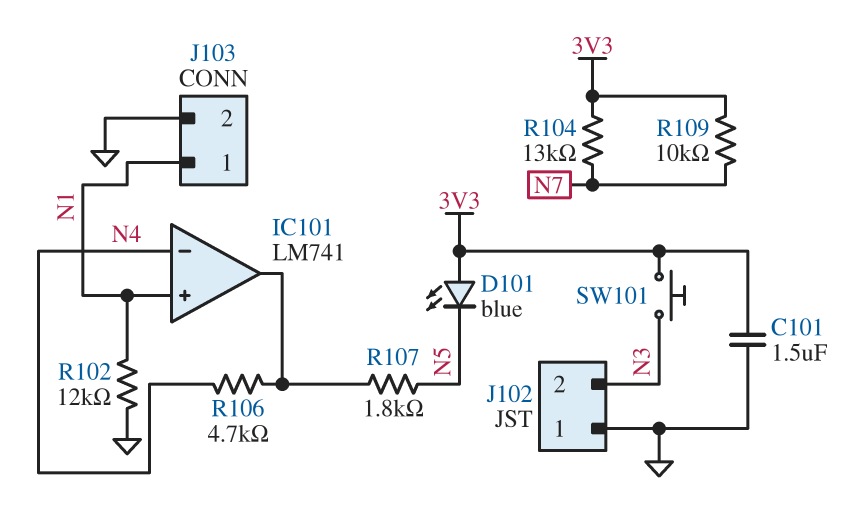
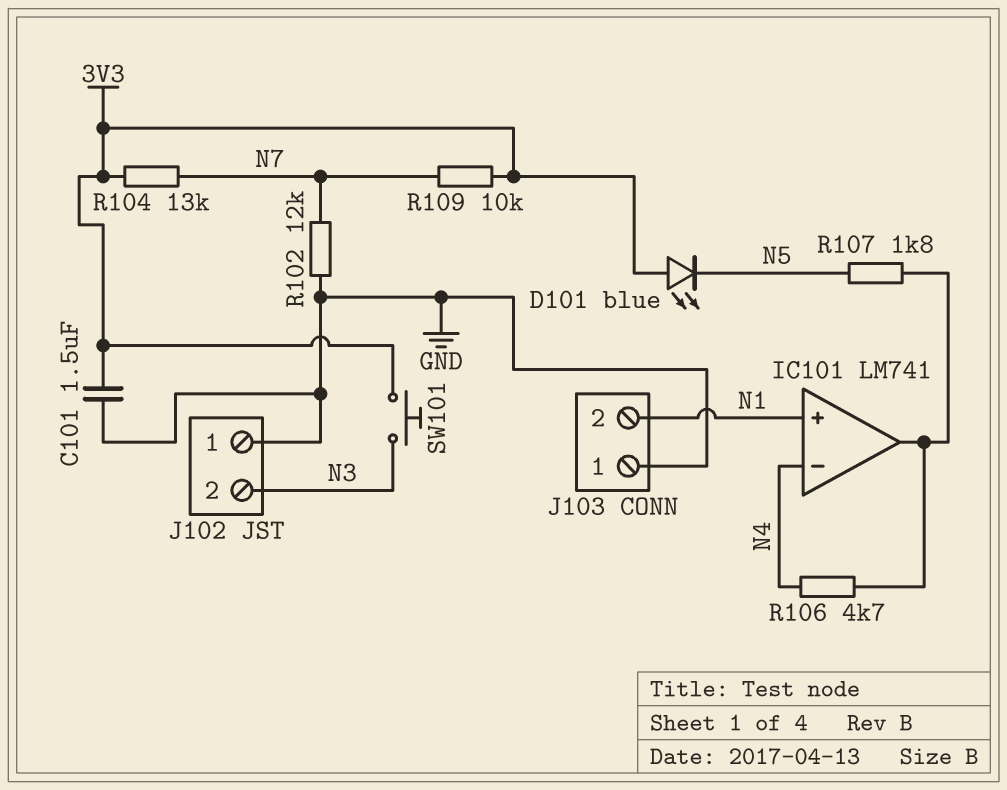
J103 pin 1: N1 -> GND
J103 pin 2: GND -> N1
R102: 12k (GND, N1) -> 12k (GND, N7)

